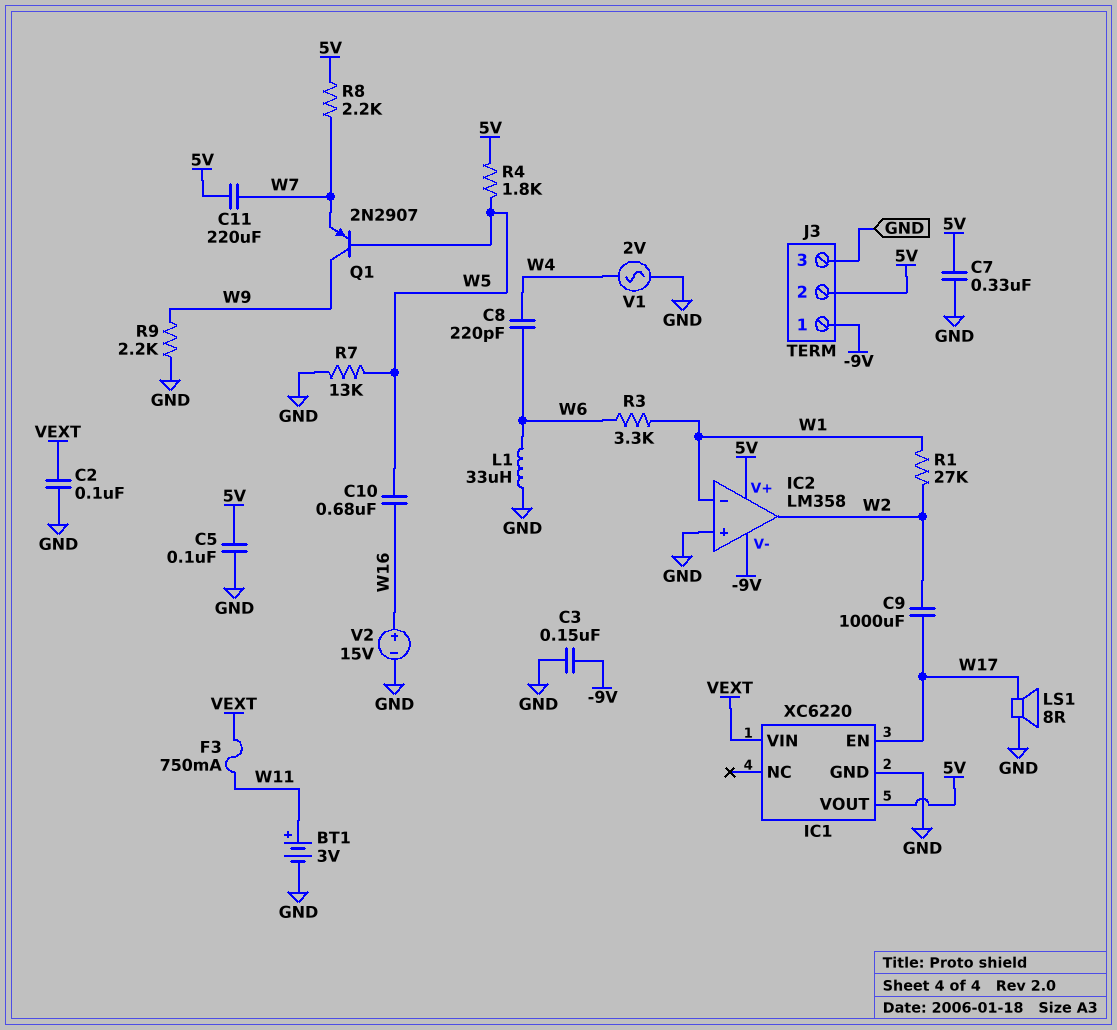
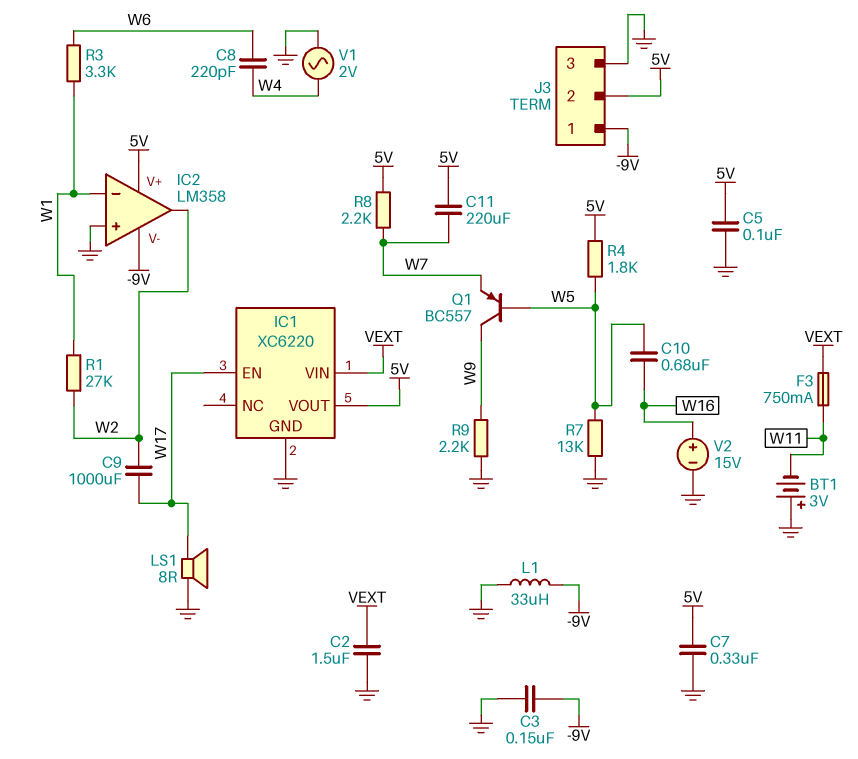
BT1: 3V (plus W11, minus GND) -> 3V (plus GND, minus W11)
C2: 100nF (GND, VEXT) -> 1.5uF (GND, VEXT)
L1: 33uH (GND, W6) -> 33uH (-9V, GND)
Q1: PNP 2N2907 (B W5, C W9, E W7) -> PNP BC557 (B W5, C W9, E W7)

